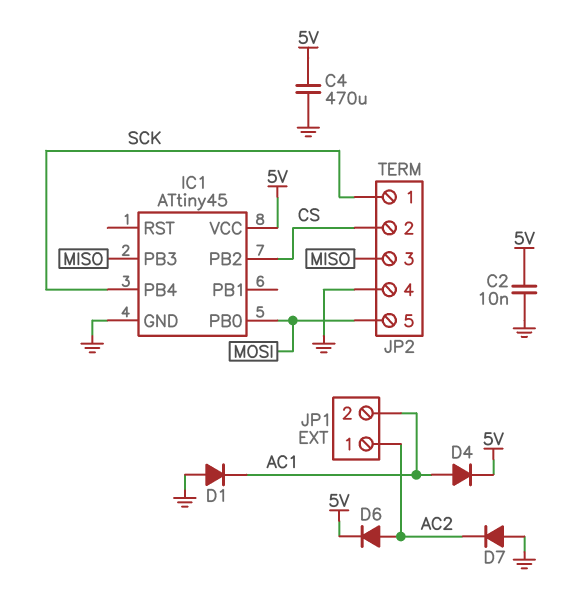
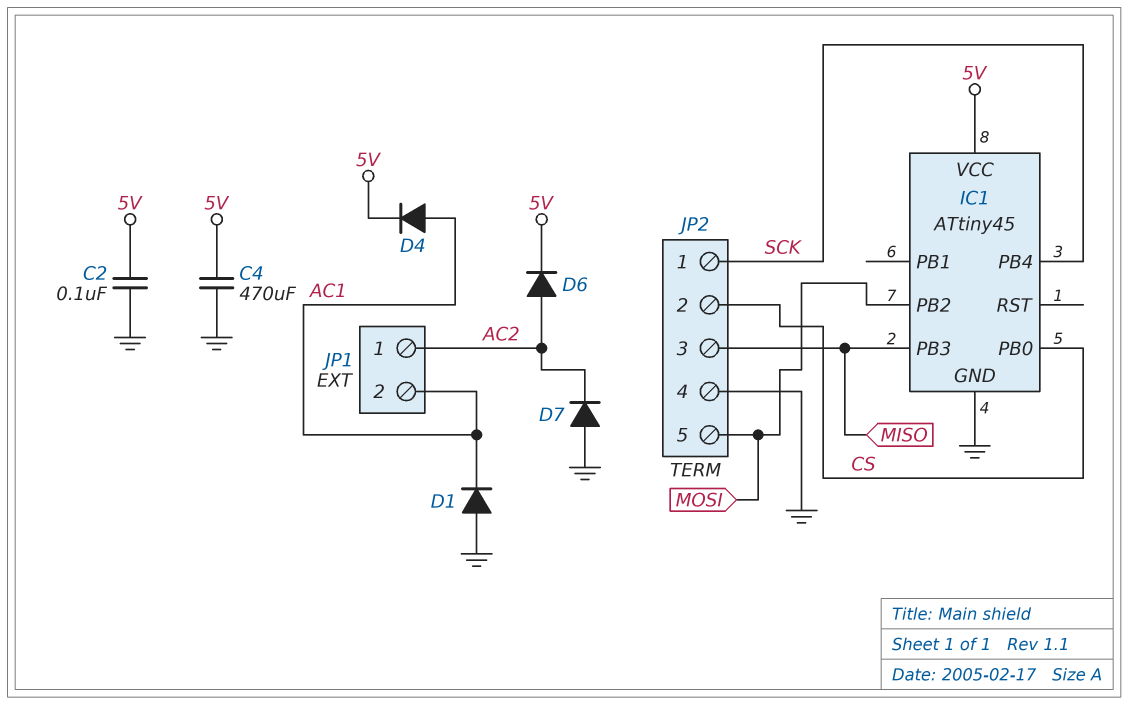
C2: 10nF (5V, GND) -> 100nF (5V, GND)
IC1 pin PB0: MOSI -> CS
IC1 pin PB2: CS -> MOSI

